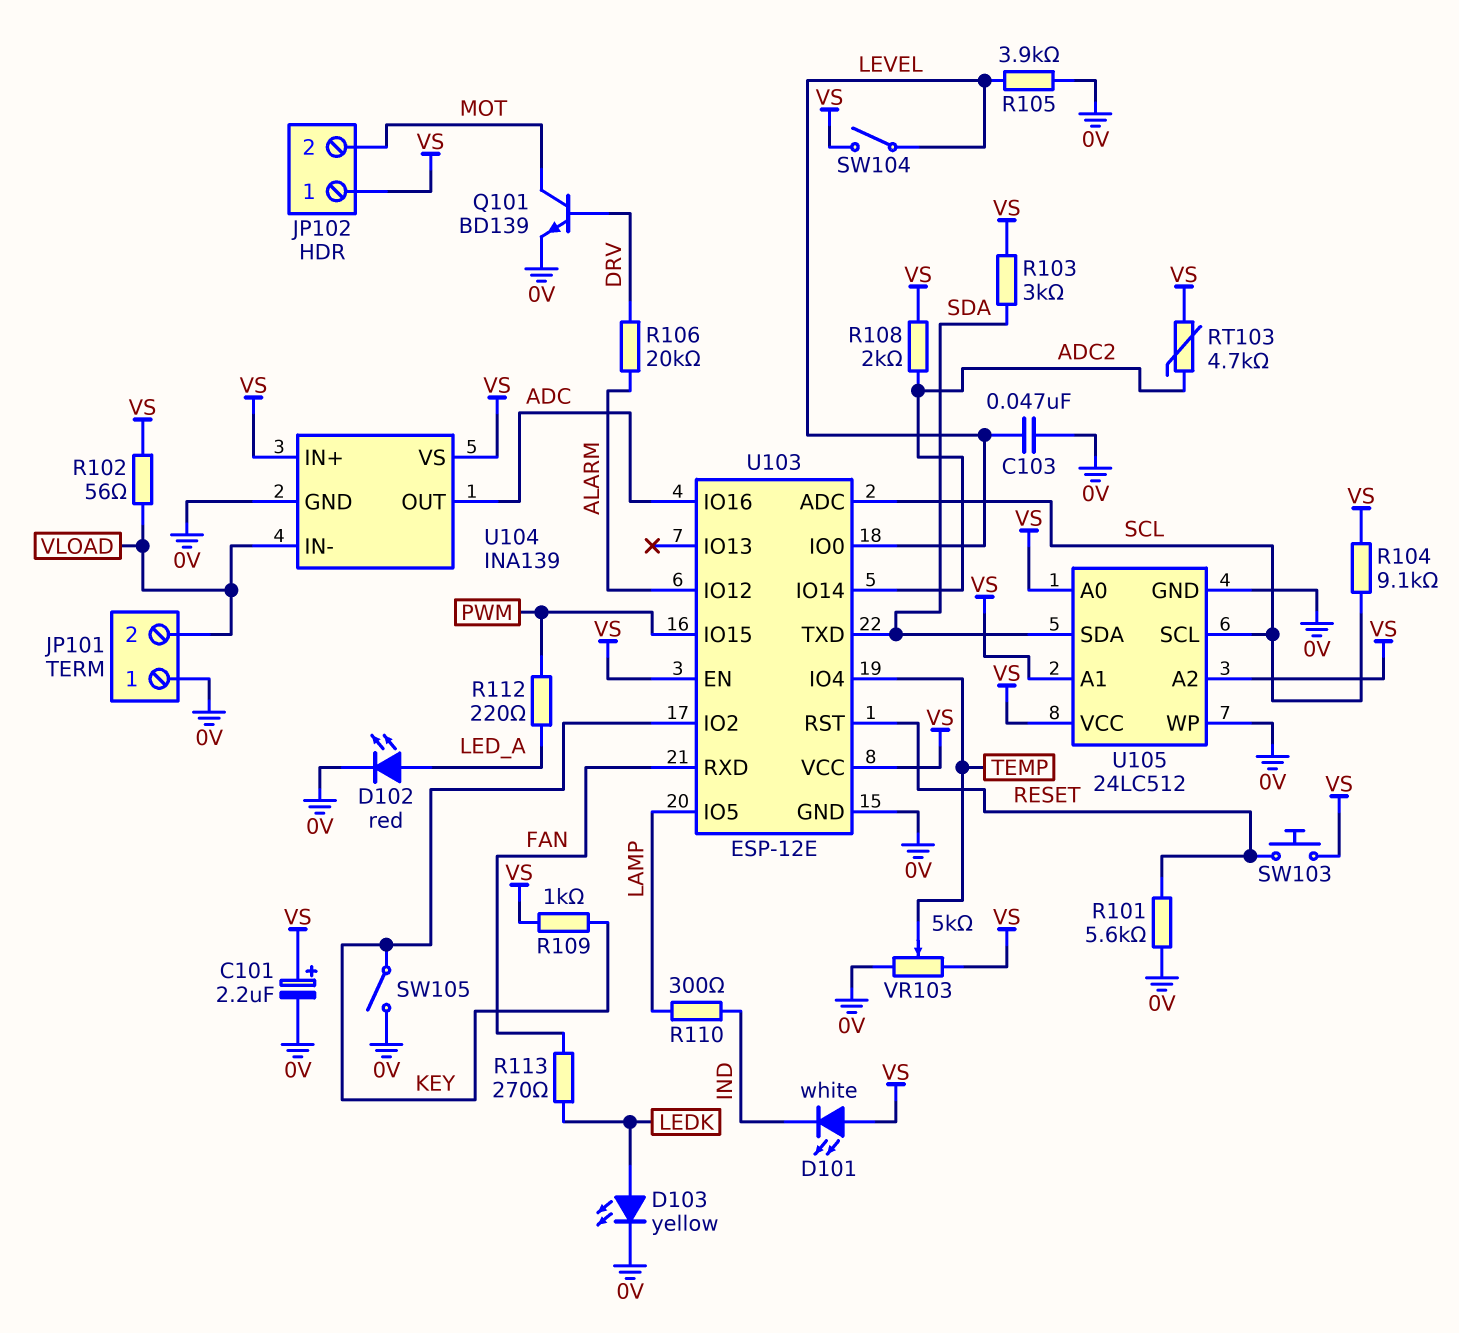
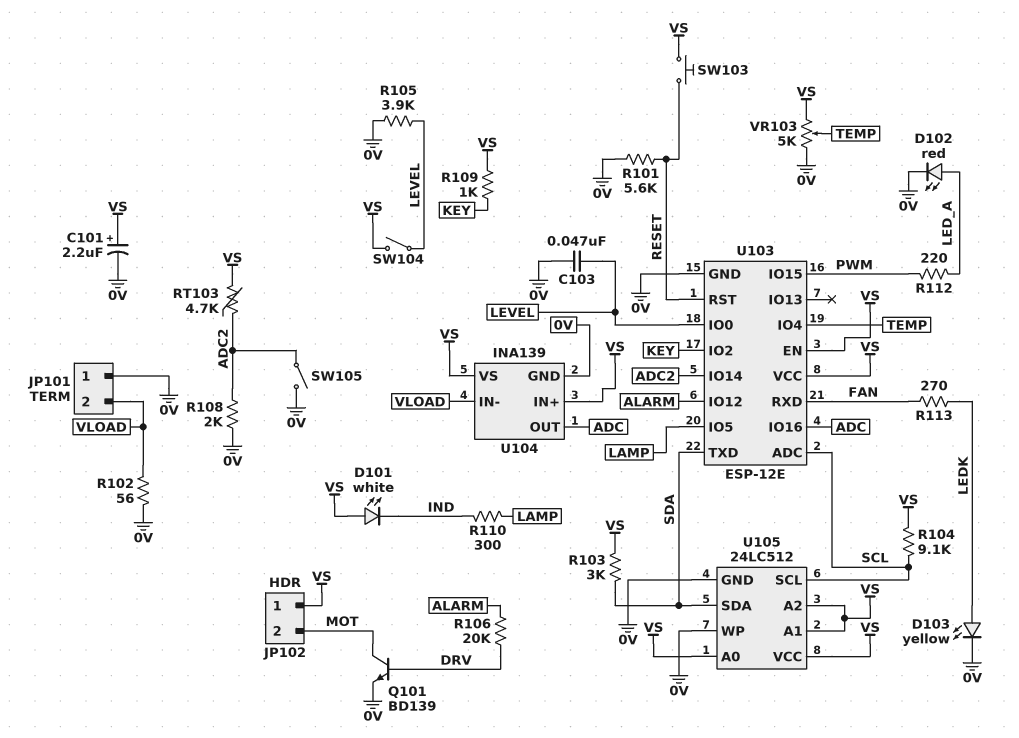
R102: 56 (VLOAD, VS) -> 56 (0V, VLOAD)
R108: 2k (ADC2, VS) -> 2k (0V, ADC2)
SW105: switch (0V, KEY) -> switch (0V, ADC2)

